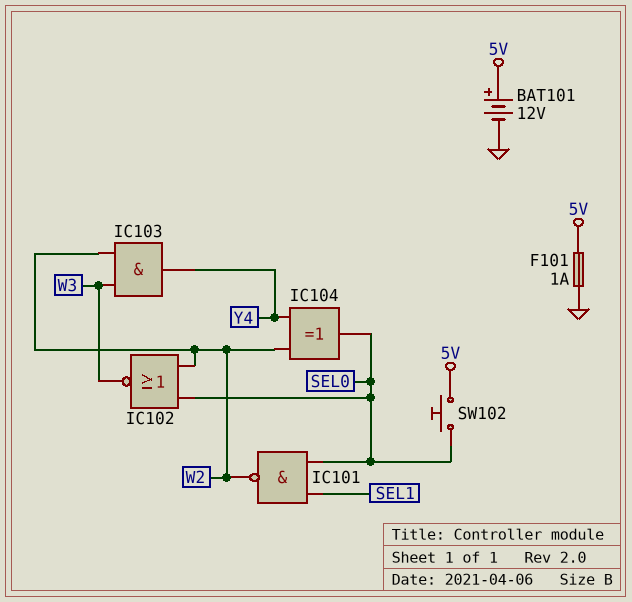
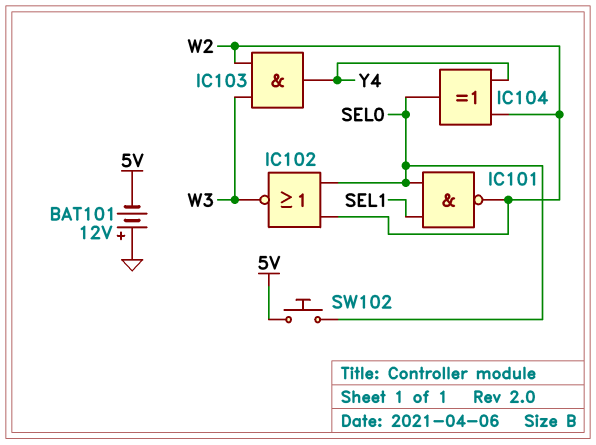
BAT101: 12V (plus 5V, minus GND) -> 12V (plus GND, minus 5V)
F101: 1A (5V, GND) -> none

